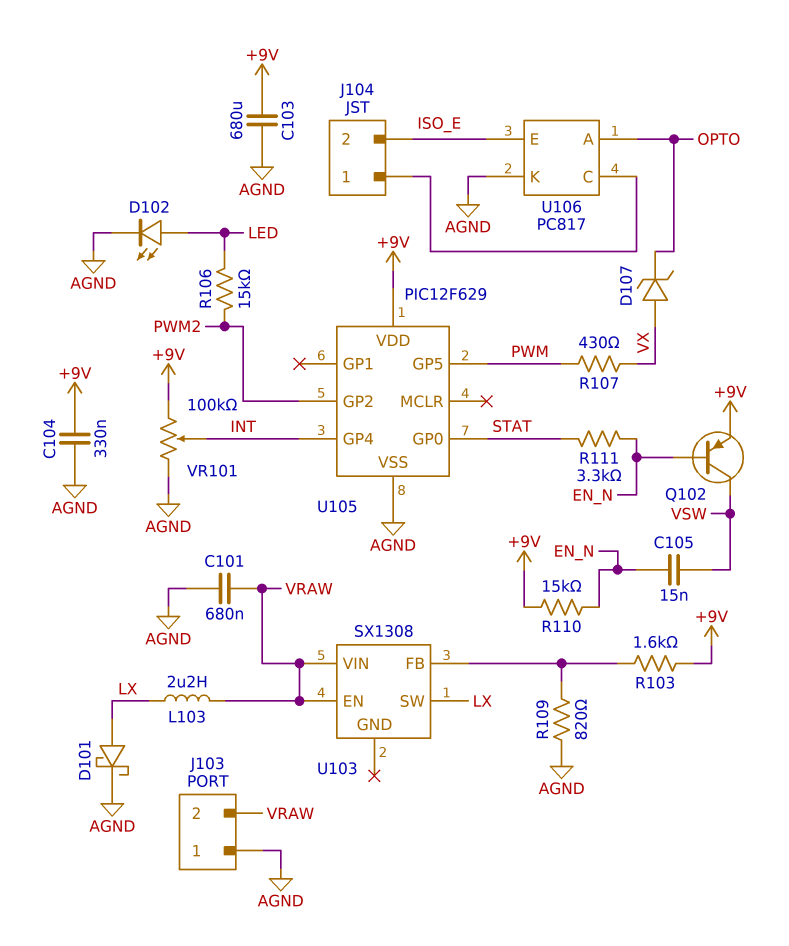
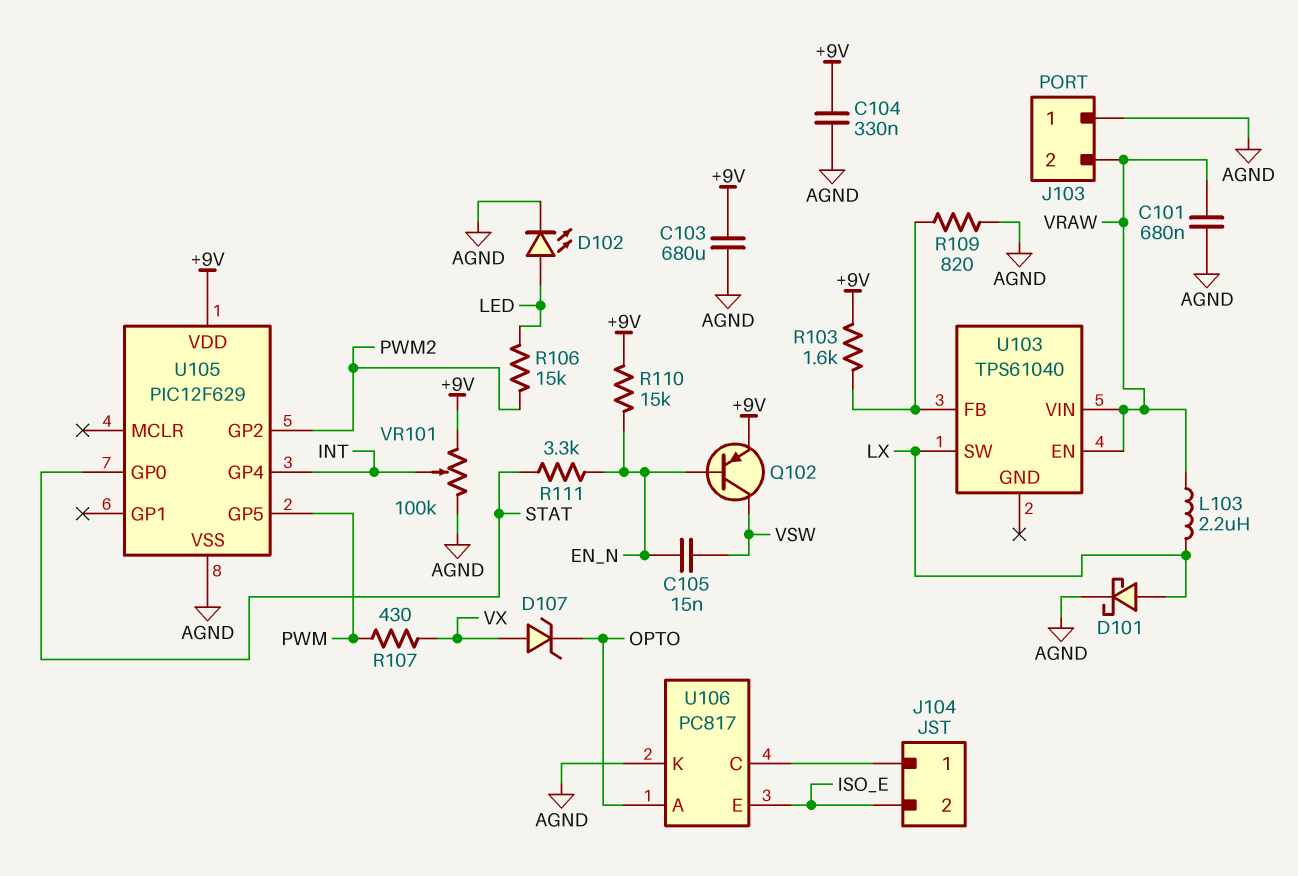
U103: SX1308 -> TPS61040

